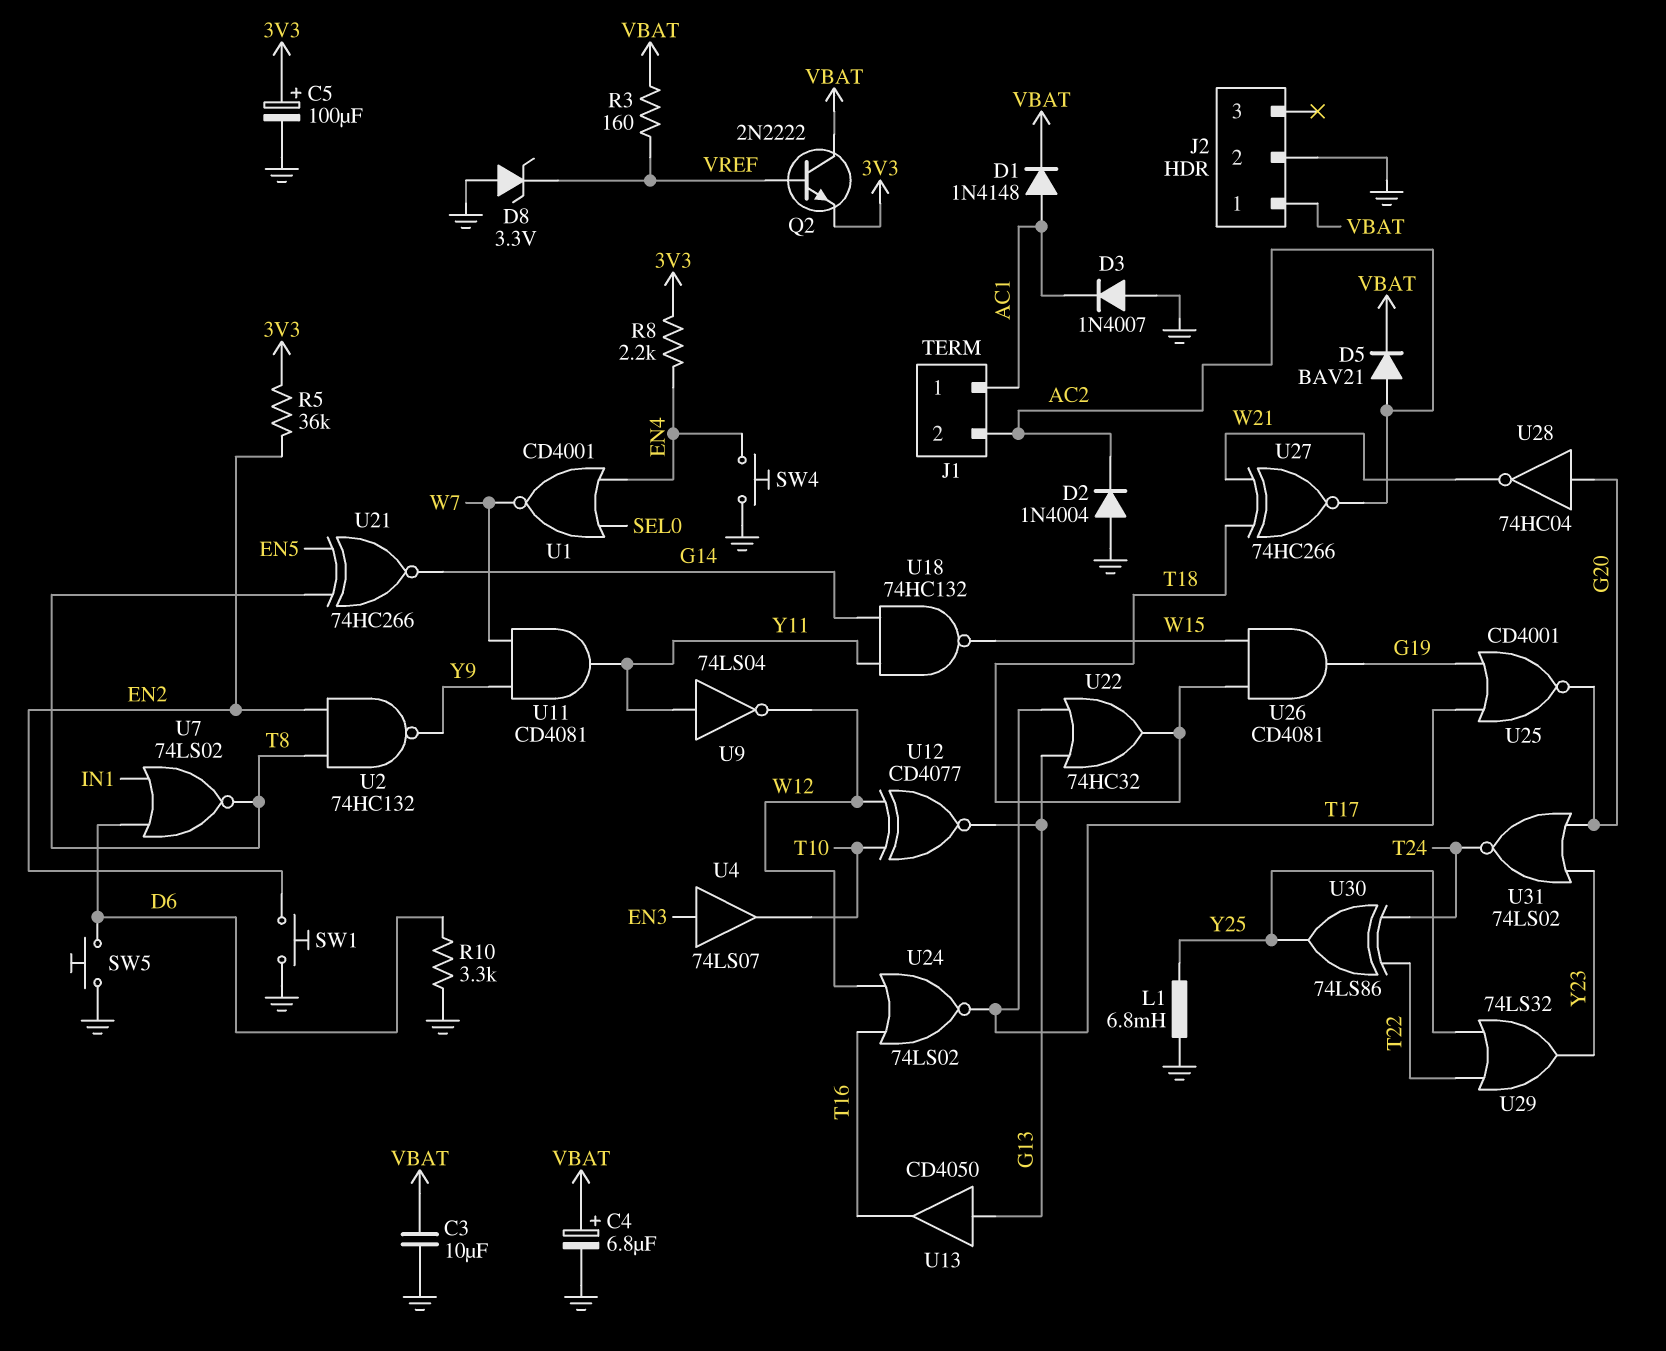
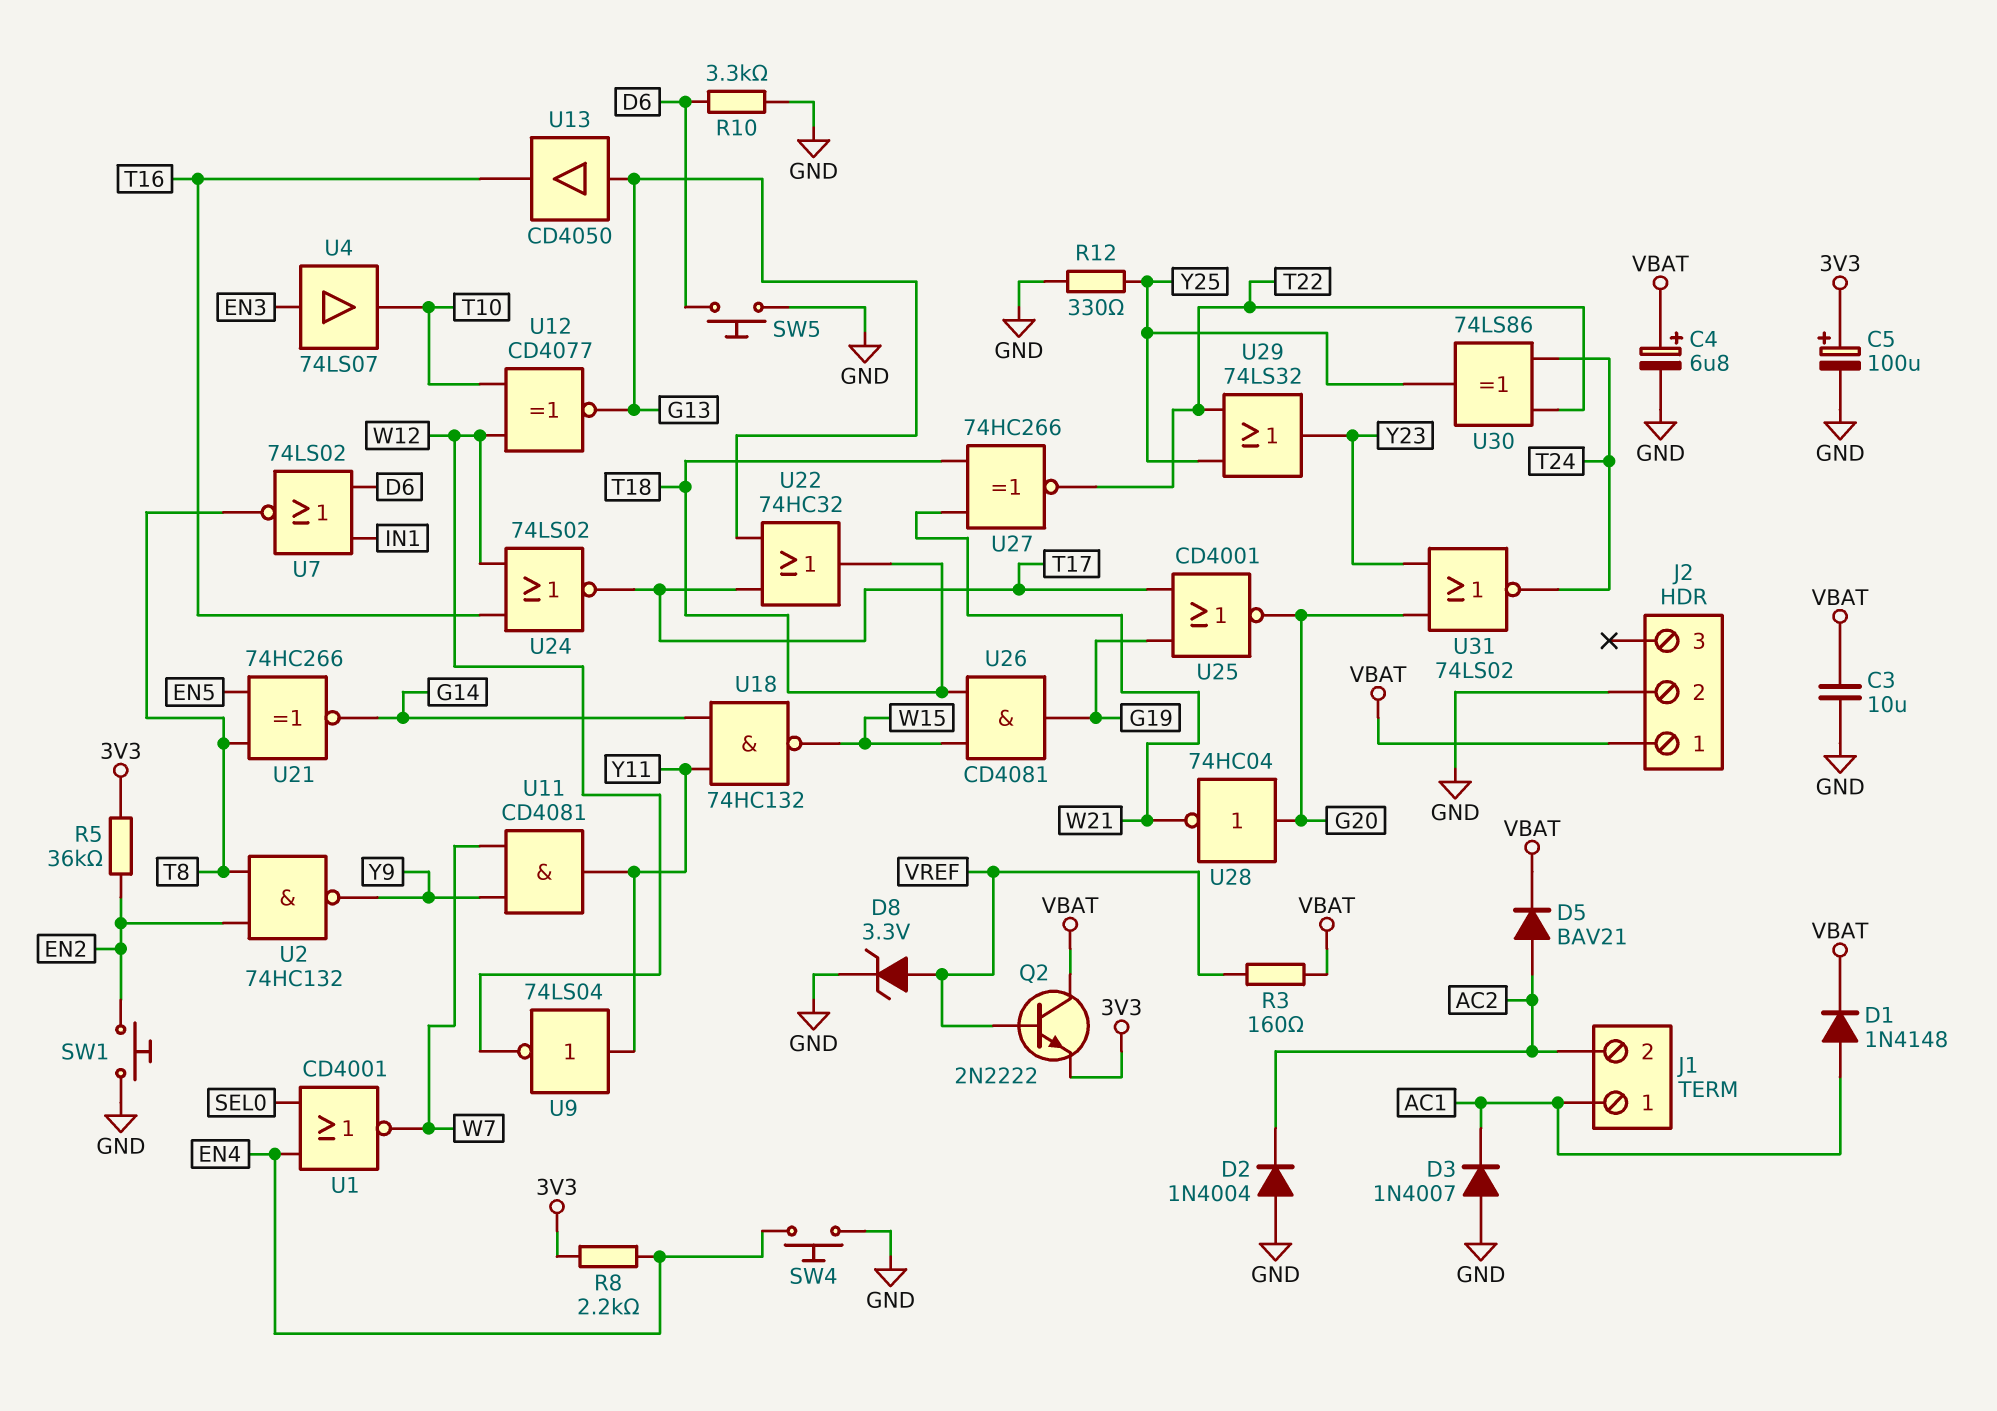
D8: zener 3.3V (A GND, K VREF) -> zener 3.3V (A VREF, K GND)
L1: 6.8mH (GND, Y25) -> none
R12: none -> 330 (GND, Y25)
U27: XNOR 74HC266 (in T18, in W21, out AC2) -> XNOR 74HC266 (in T18, in W21, out T22)

